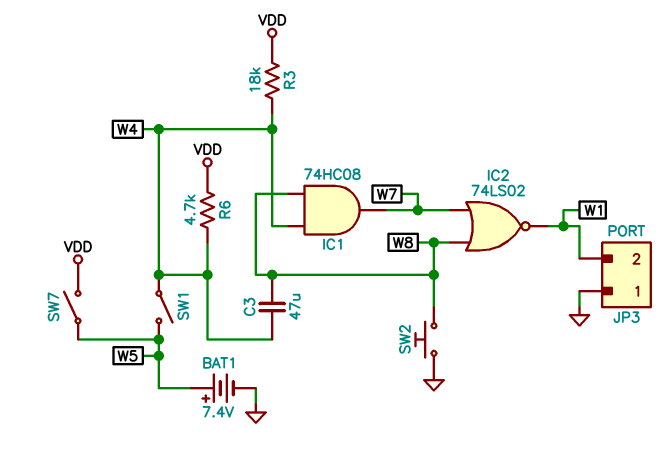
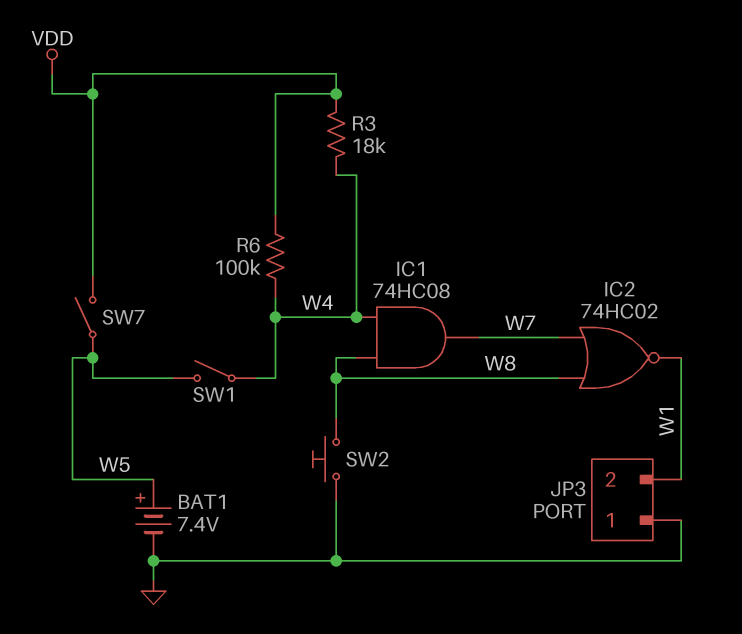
C3: 47uF (W4, W8) -> none
IC2: NOR 74LS02 (in W7, in W8, out W1) -> NOR 74HC02 (in W7, in W8, out W1)
R6: 4.7k (VDD, W4) -> 100k (VDD, W4)

